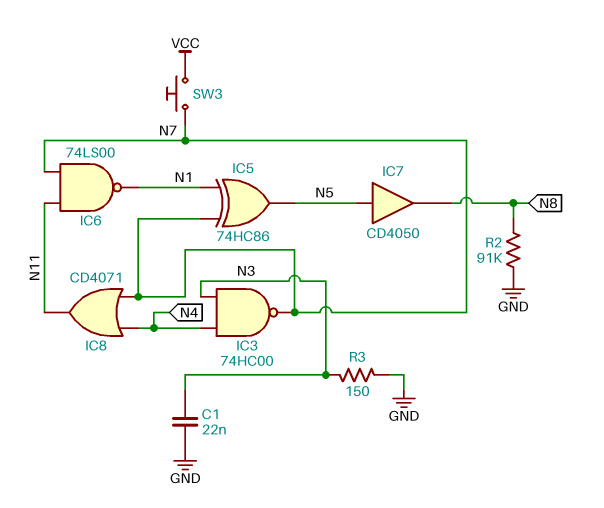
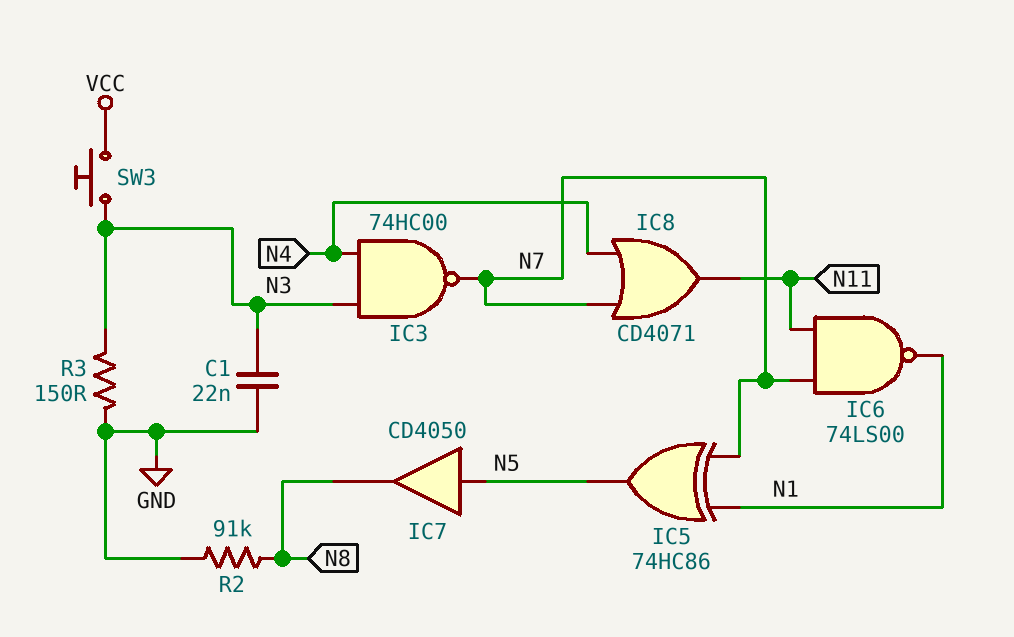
SW3: button (N7, VCC) -> button (N3, VCC)

